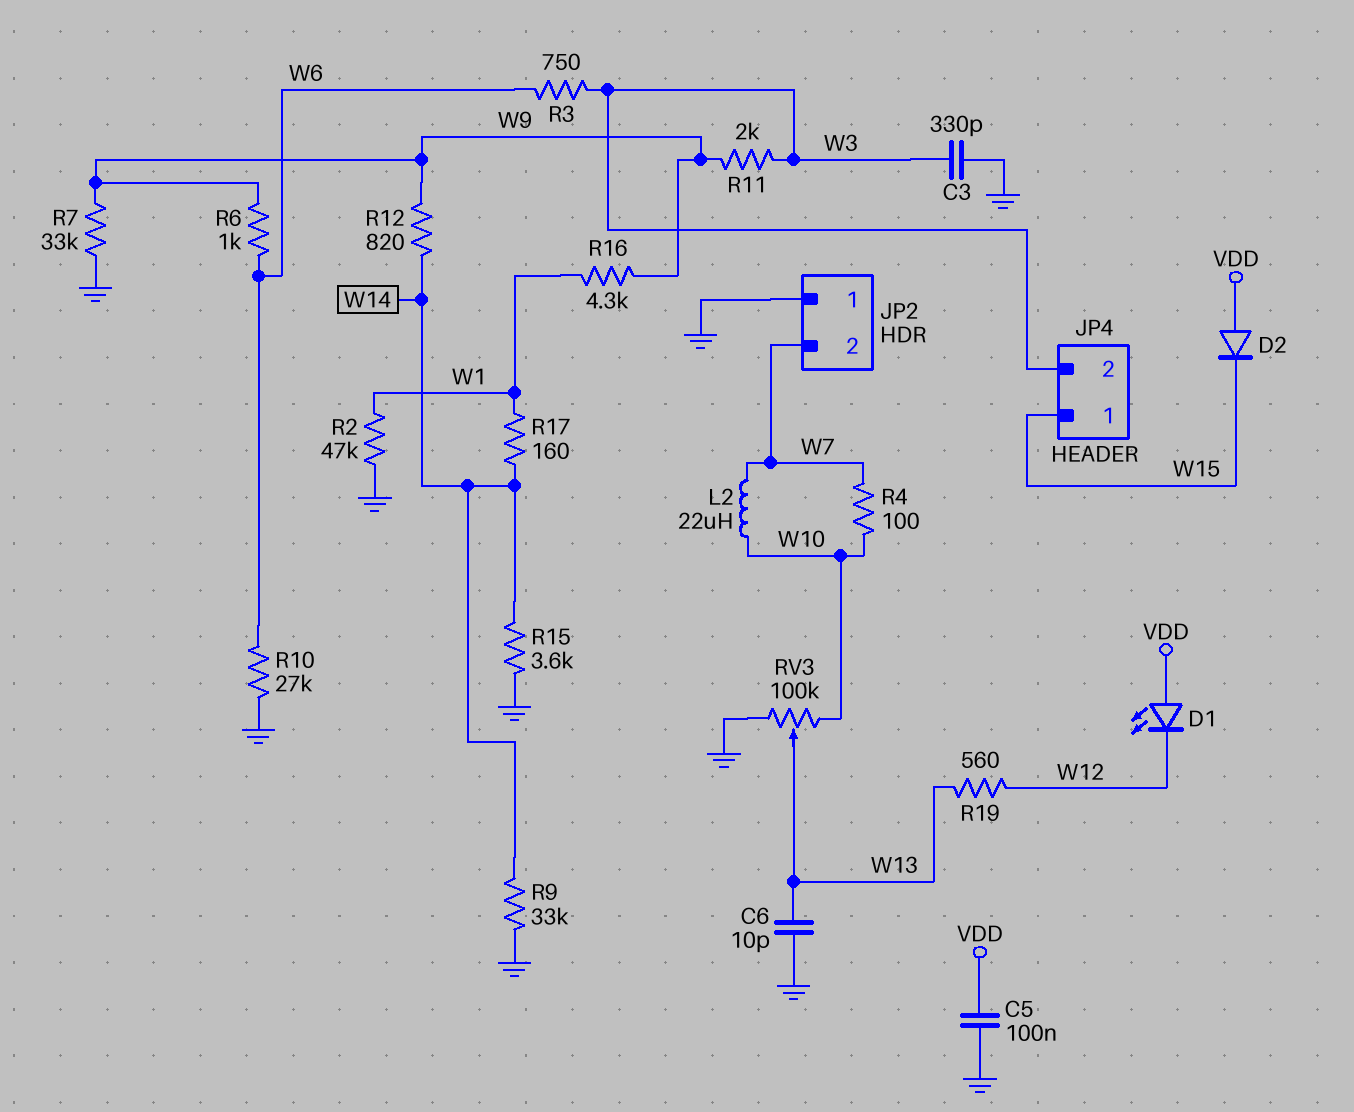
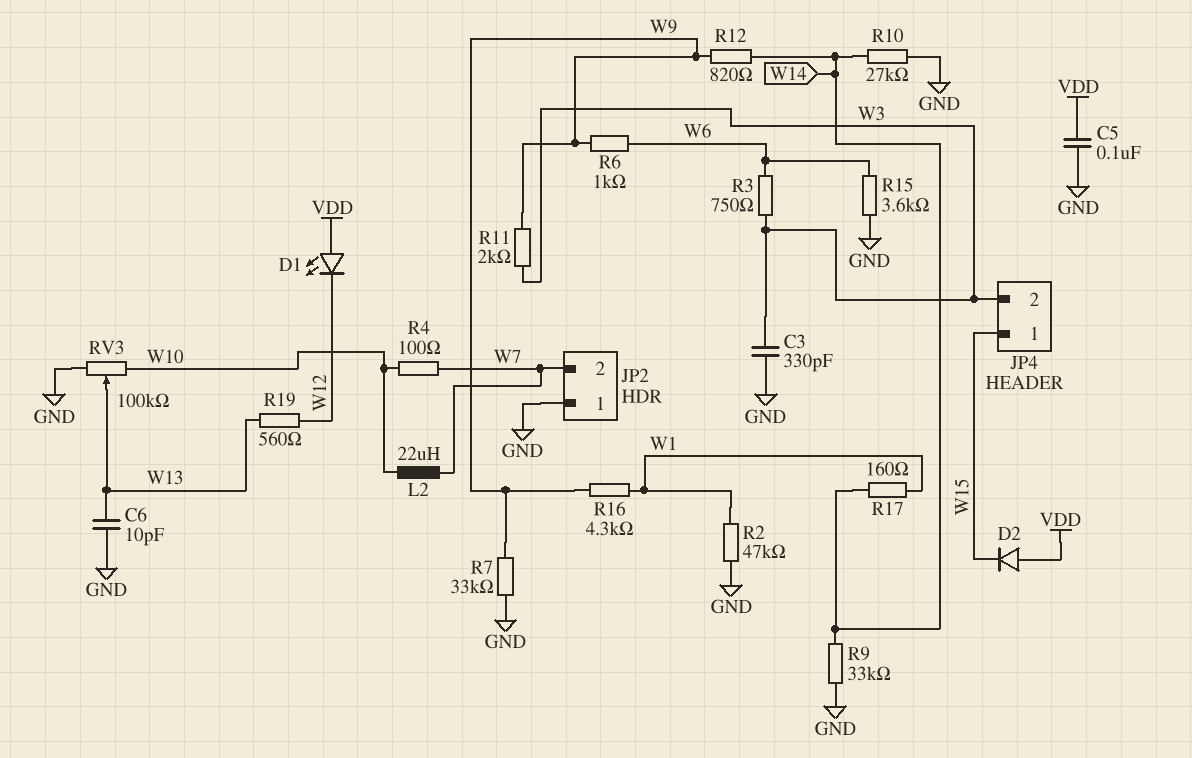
R10: 27k (GND, W6) -> 27k (GND, W14)
R15: 3.6k (GND, W14) -> 3.6k (GND, W6)

